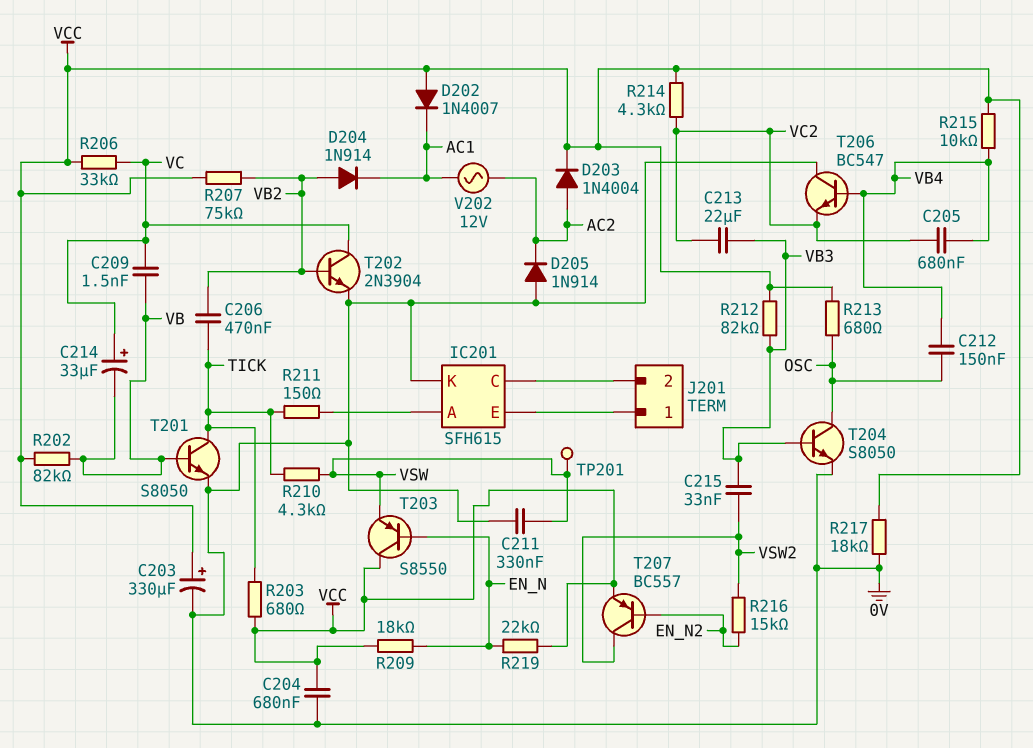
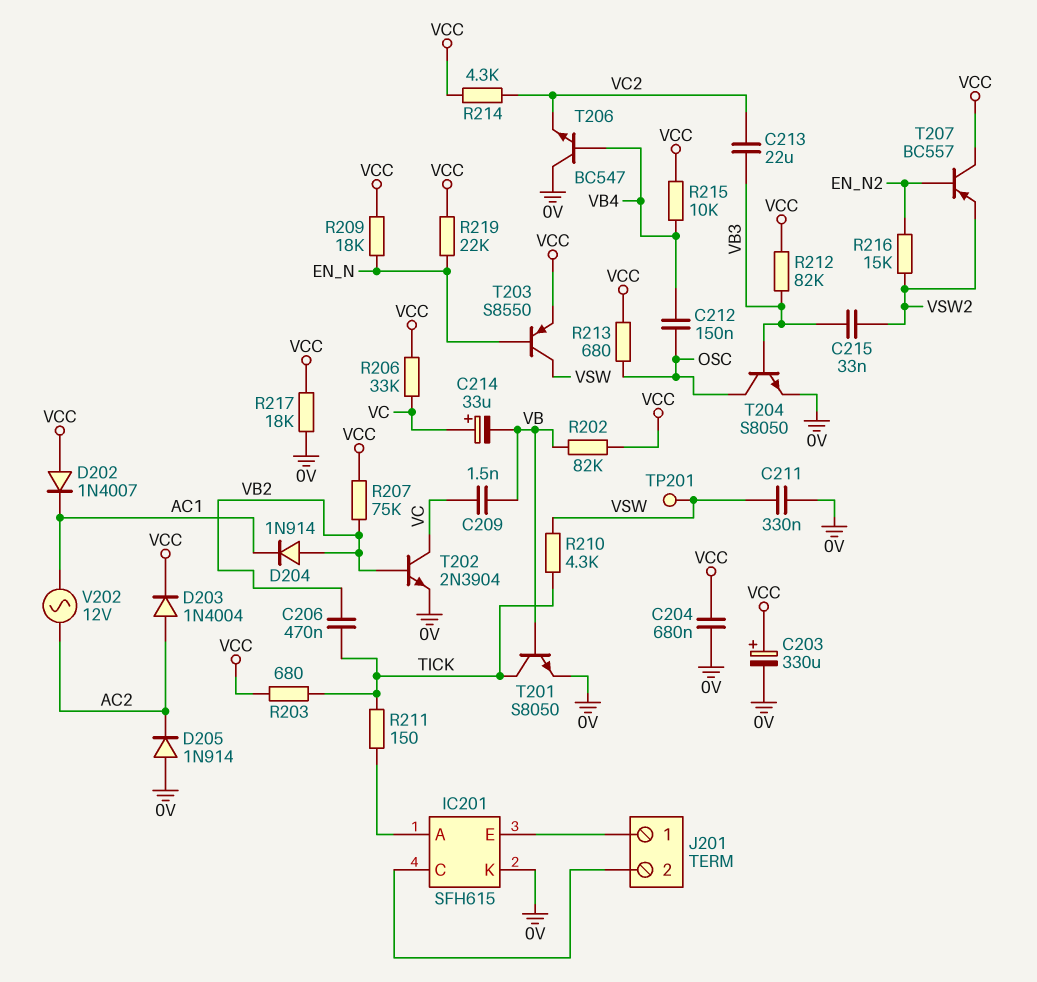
C205: 680nF (VB4, VC2) -> none
T203: PNP S8550 (B EN_N, C VCC, E VSW) -> PNP S8550 (B EN_N, C VSW, E VCC)
T207: PNP BC557 (B EN_N2, C VSW2, E VCC) -> PNP BC557 (B EN_N2, C VCC, E VSW2)

